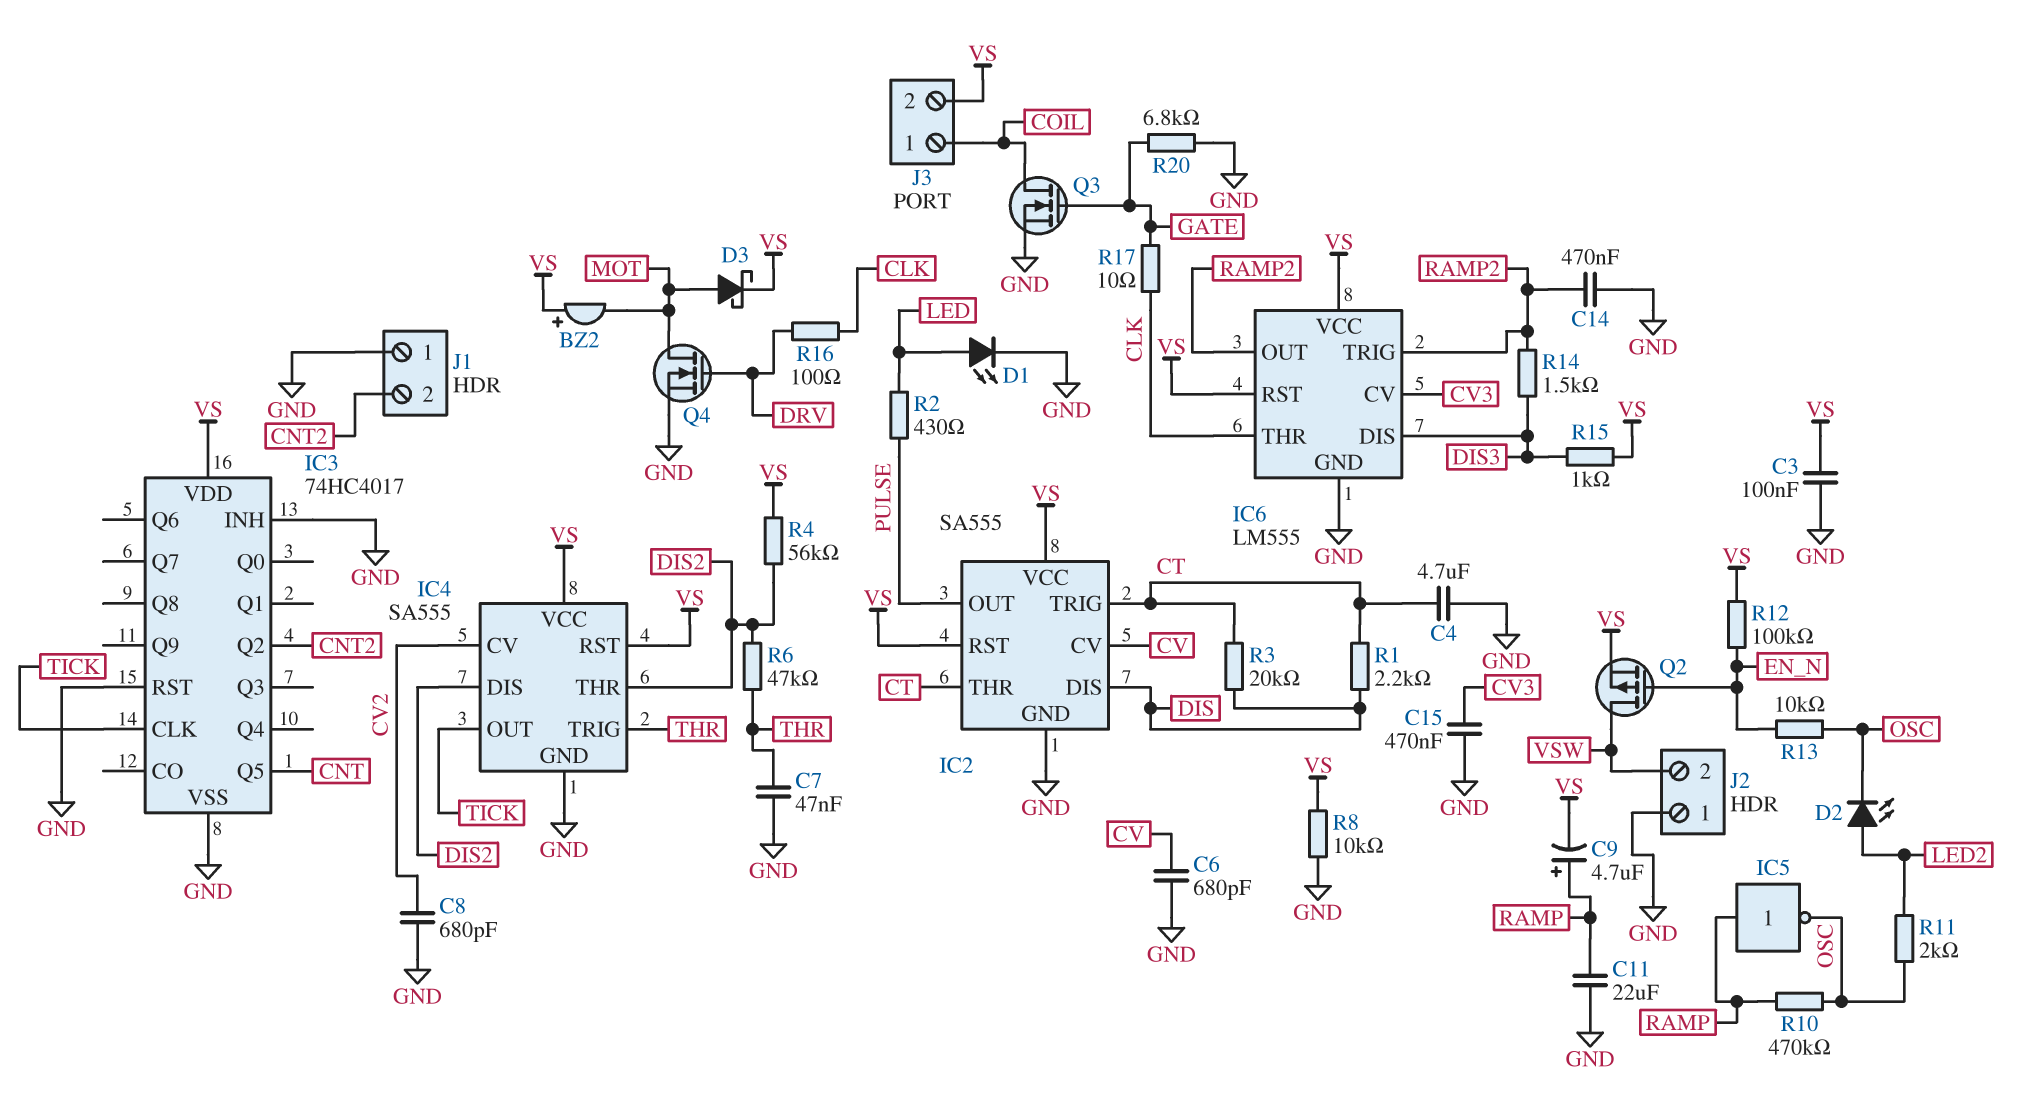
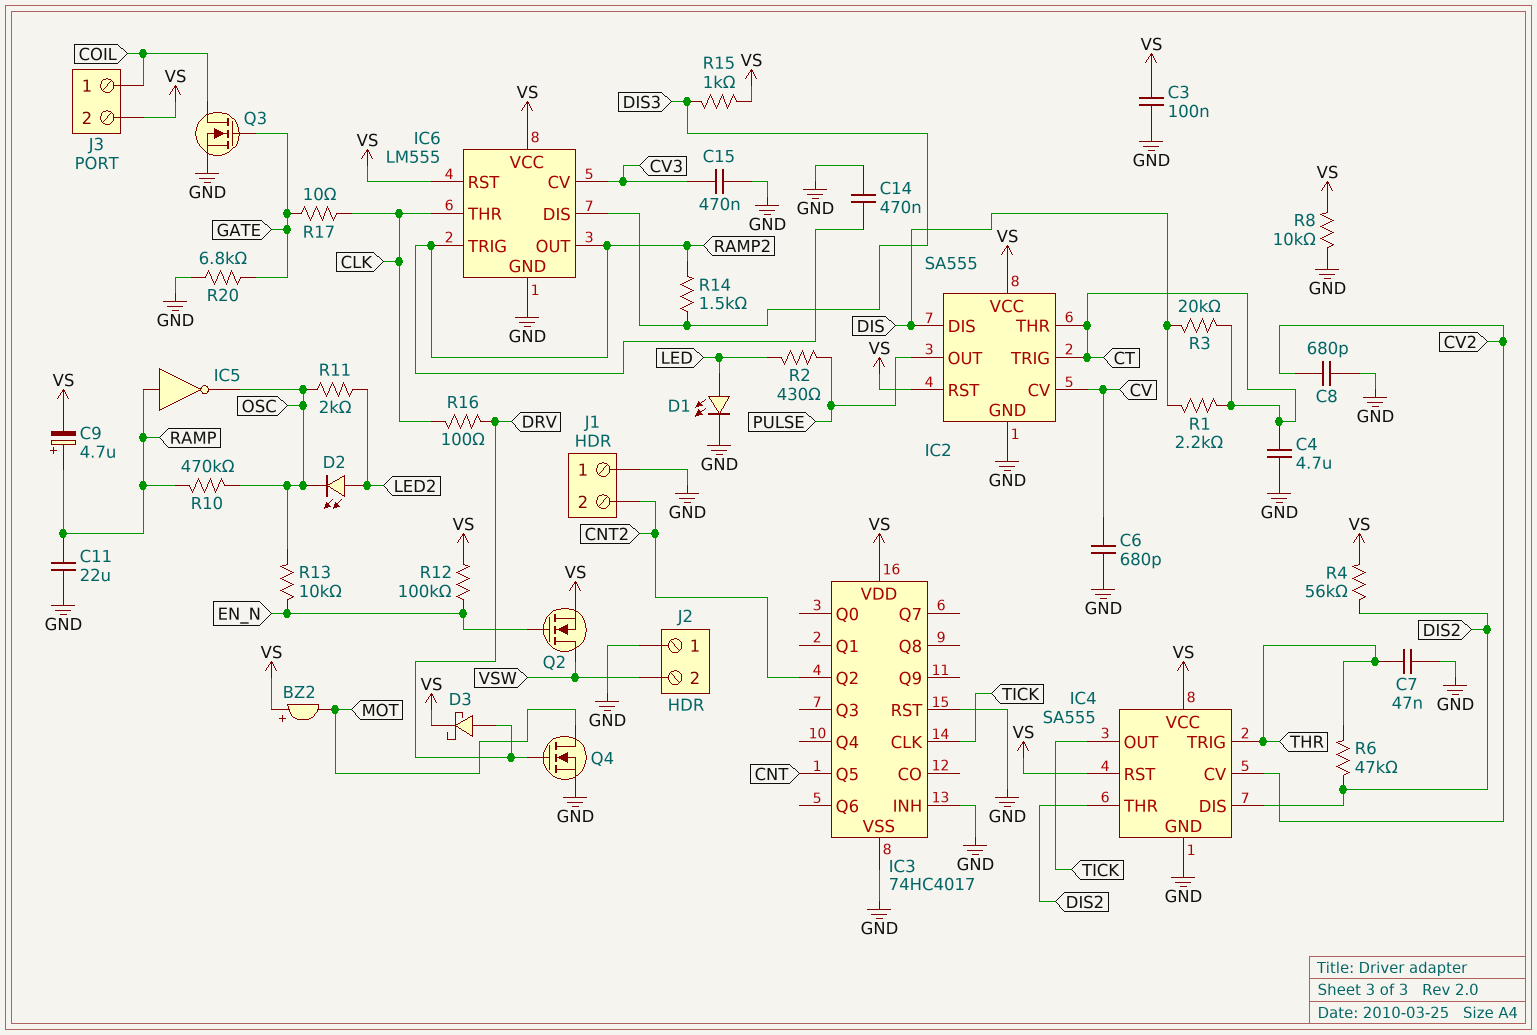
D3: schottky (A MOT, K VS) -> schottky (A DRV, K VS)
Q2: PMOS (G EN_N, D VSW, S VS) -> NMOS (G EN_N, D VSW, S VS)

